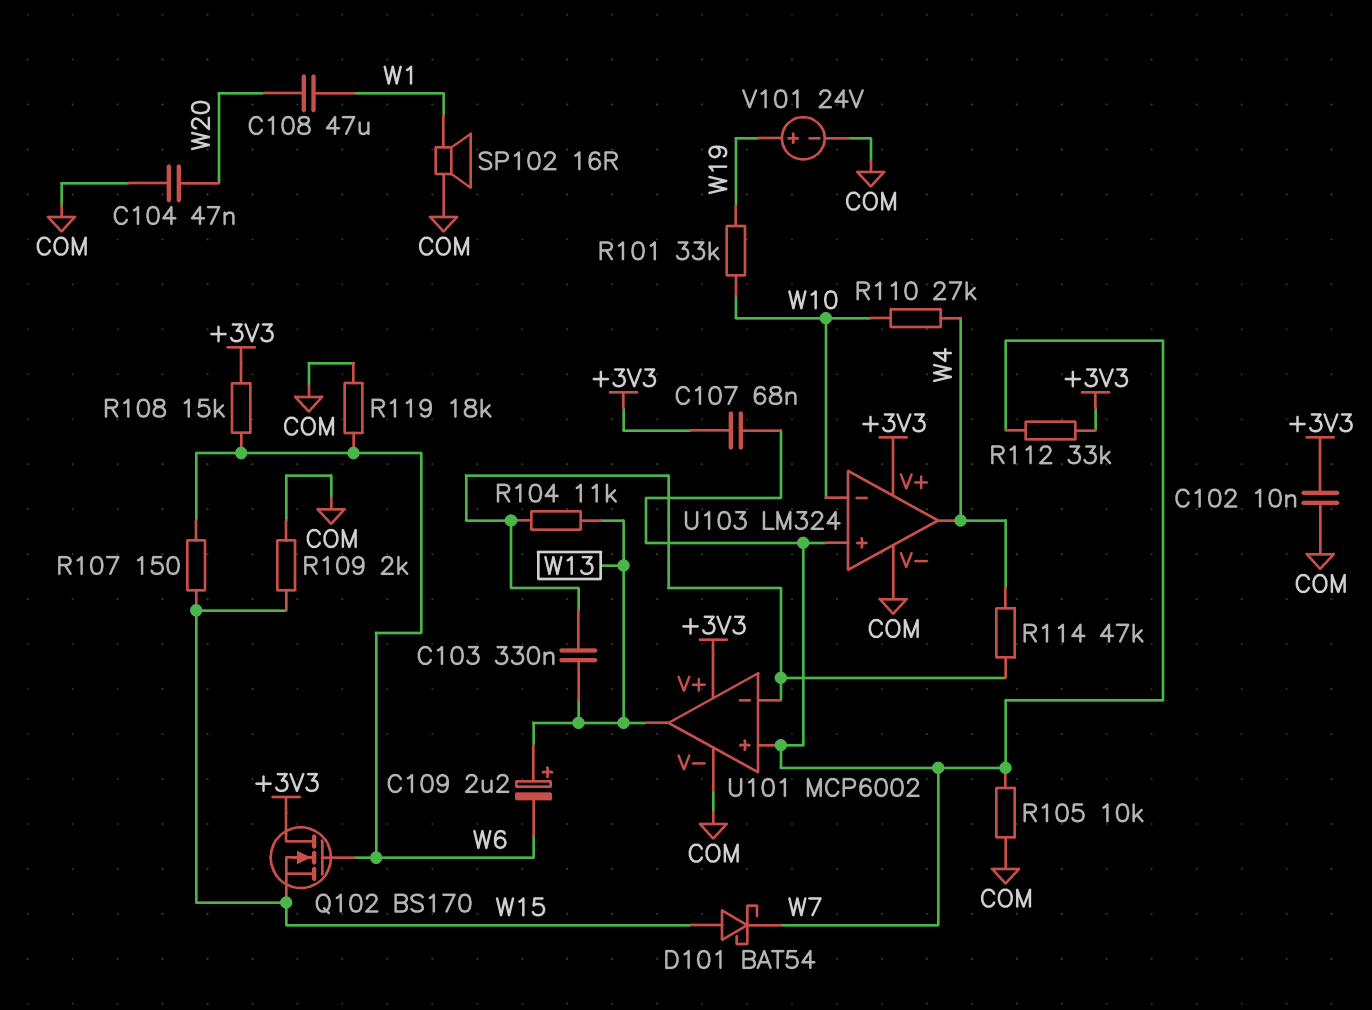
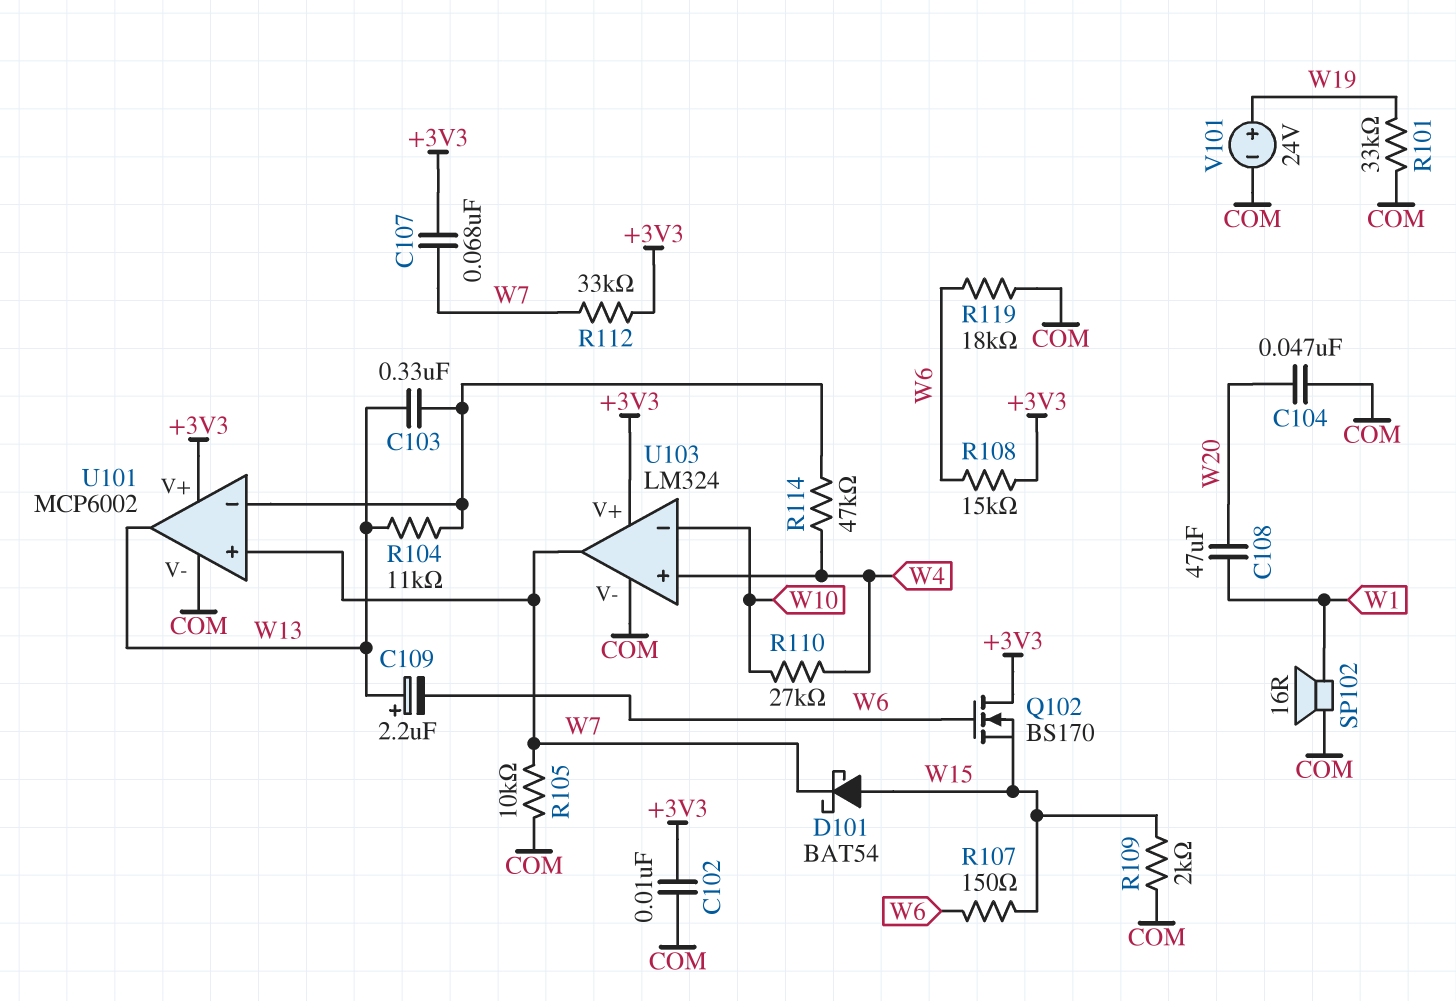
R101: 33k (W10, W19) -> 33k (COM, W19)
U103 pin in+: W7 -> W4
U103 pin out: W4 -> W7

